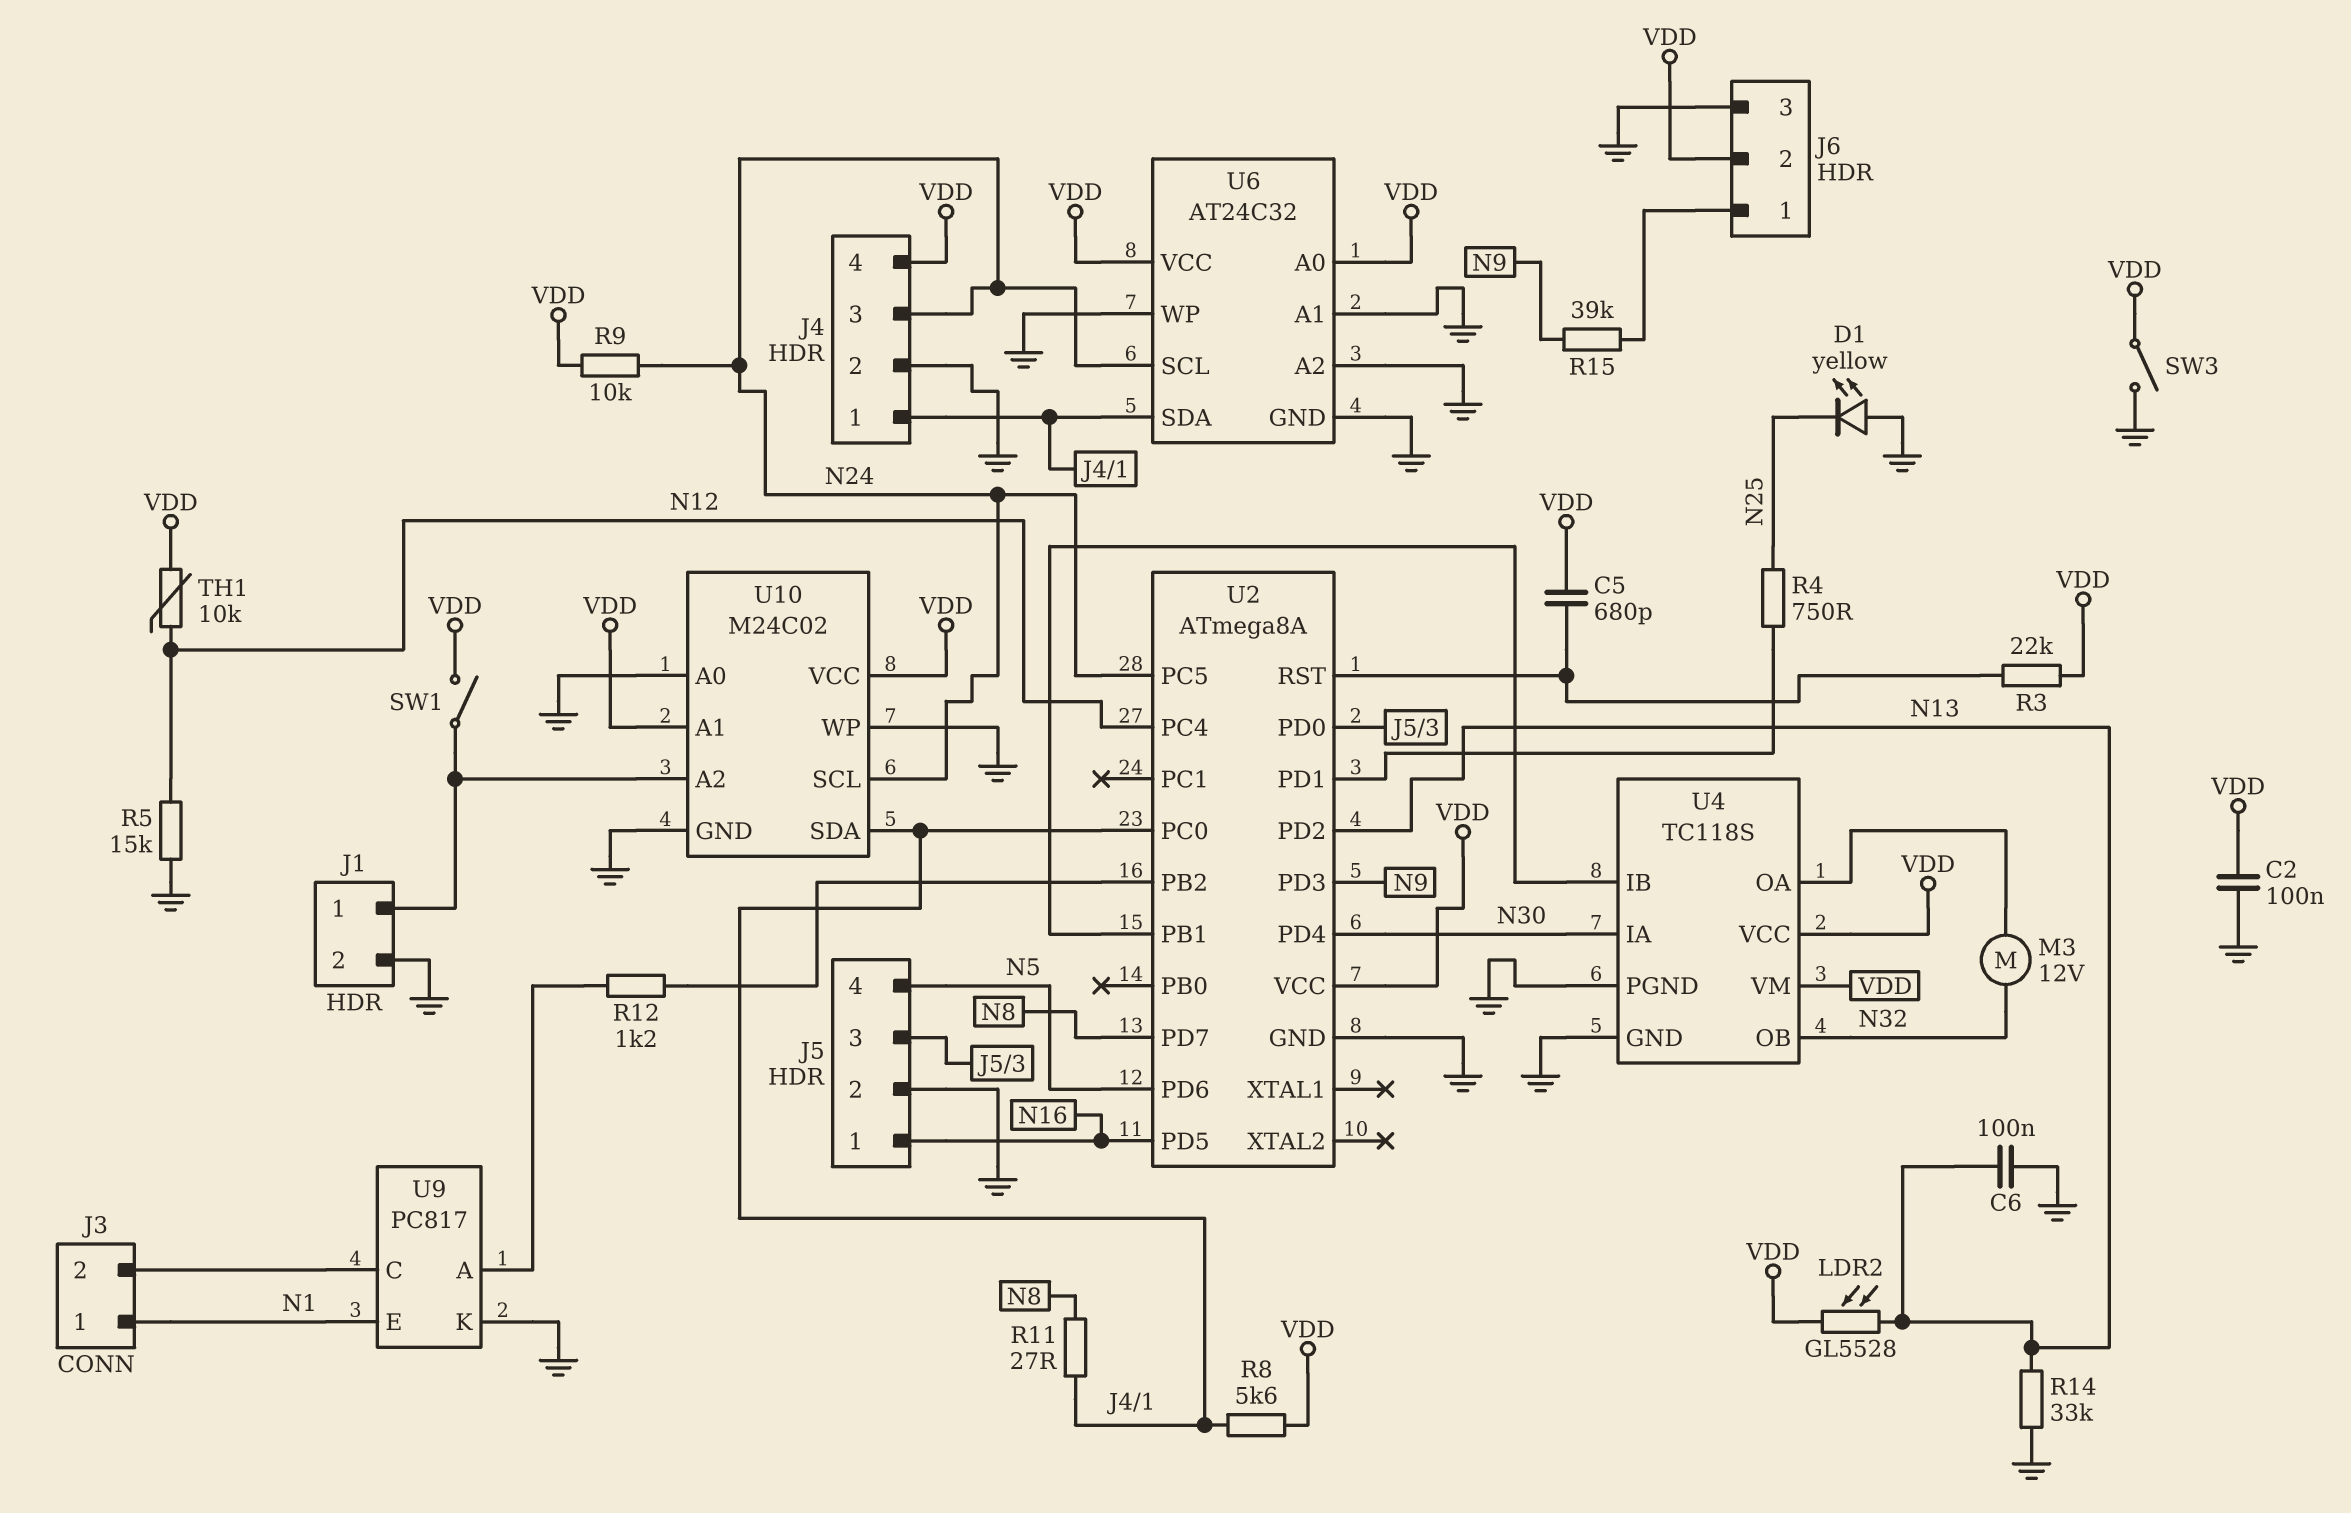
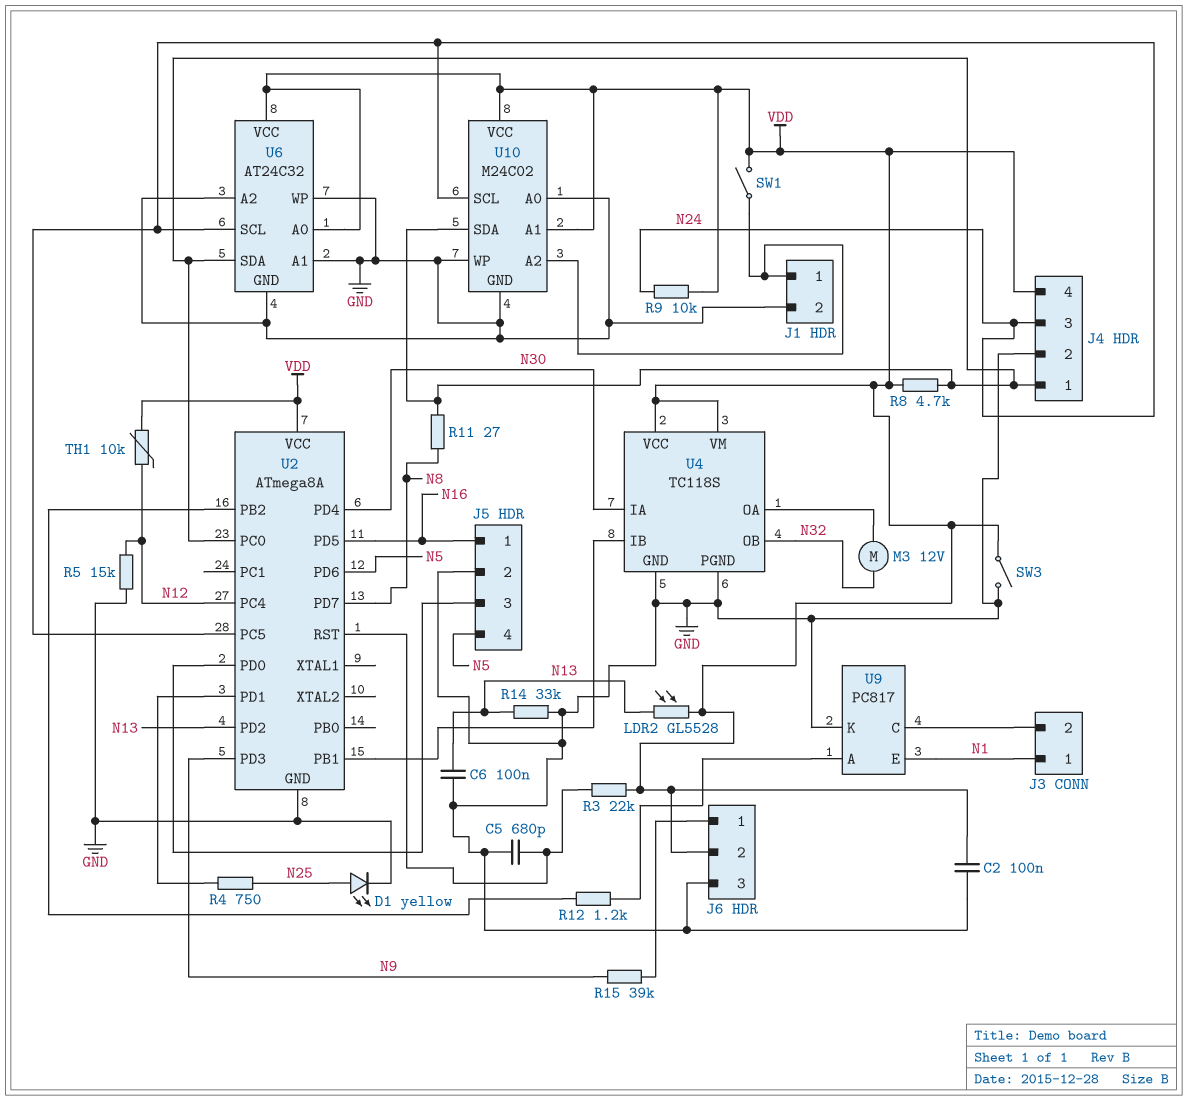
C5: 680pF (U2/RST, VDD) -> 680pF (GND, U2/RST)
D1: LED yellow (A GND, K N25) -> LED yellow (A N25, K GND)
R8: 5.6k (J4/1, VDD) -> 4.7k (J4/1, VDD)

